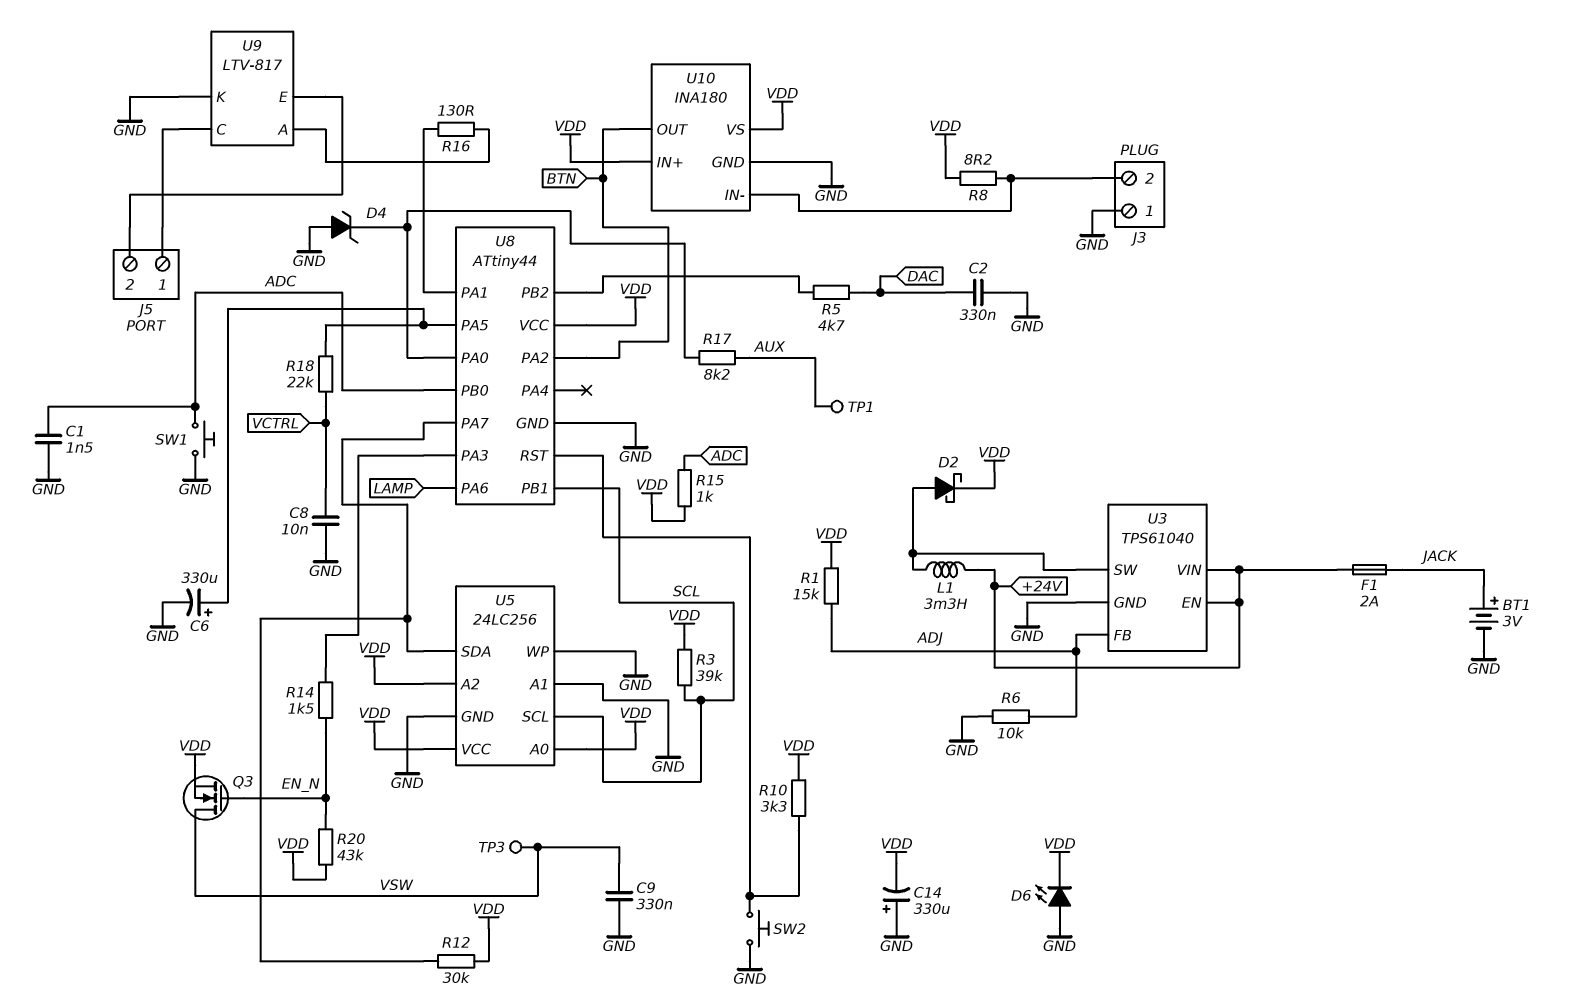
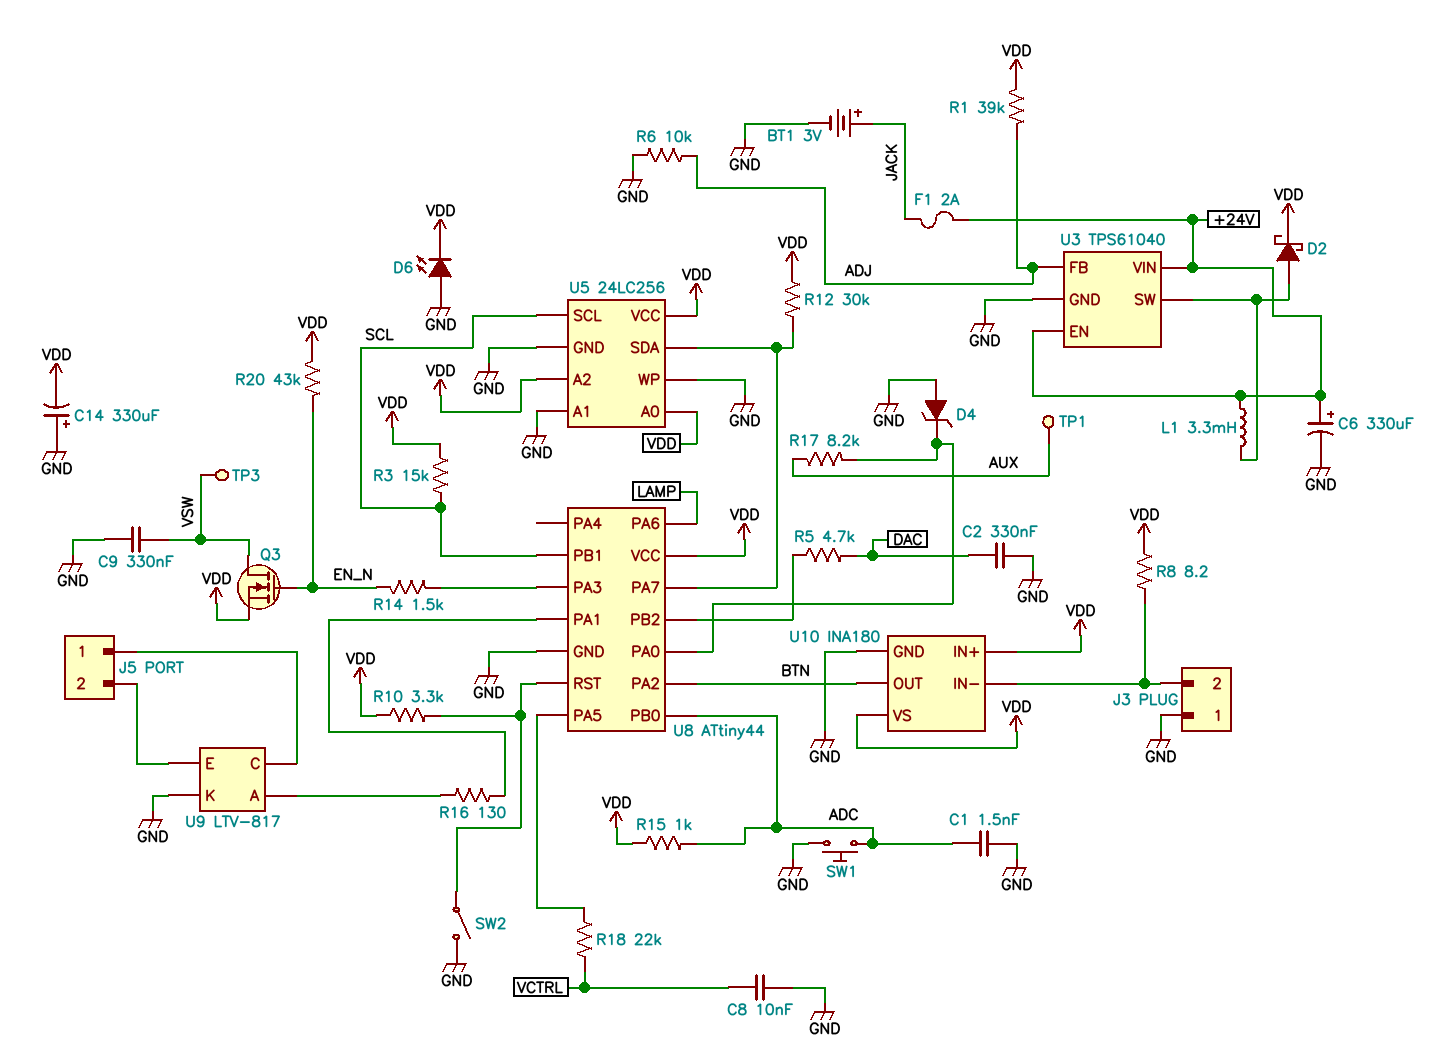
C6: 330uF (plus U8/PA5, minus GND) -> 330uF (plus +24V, minus GND)
R1: 15k (ADJ, VDD) -> 39k (ADJ, VDD)
R3: 39k (SCL, VDD) -> 15k (SCL, VDD)
SW2: button (GND, U8/RST) -> switch (GND, U8/RST)

